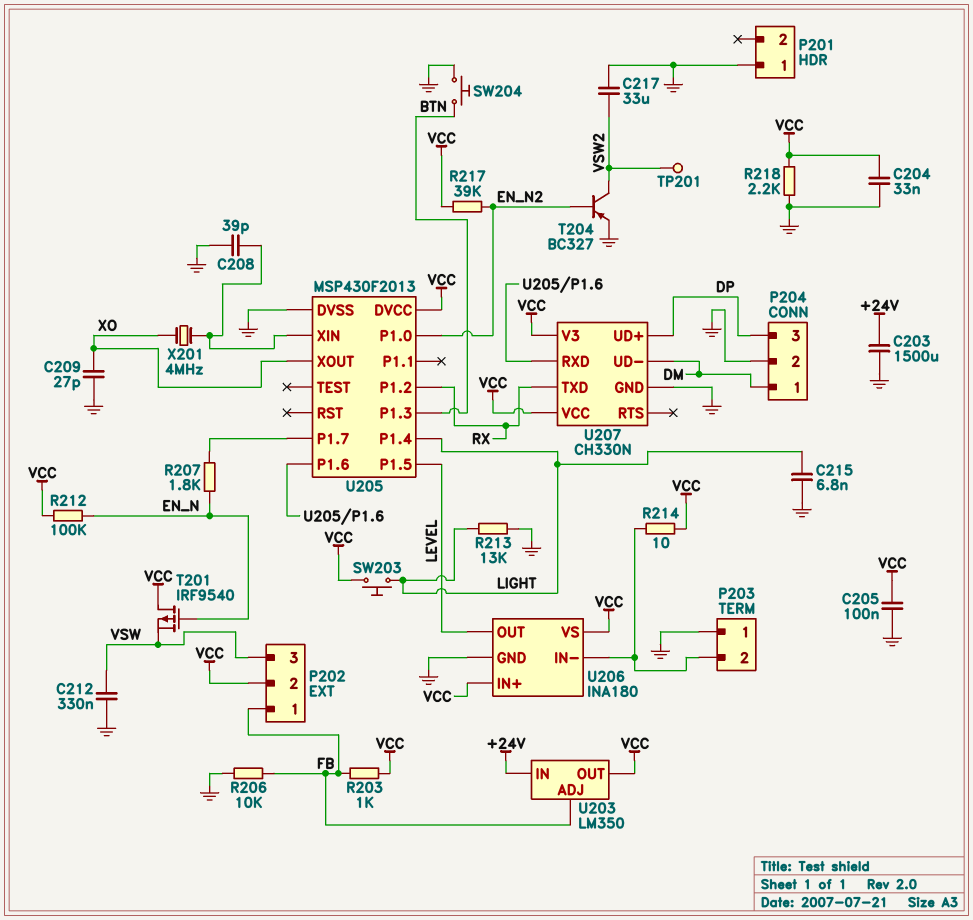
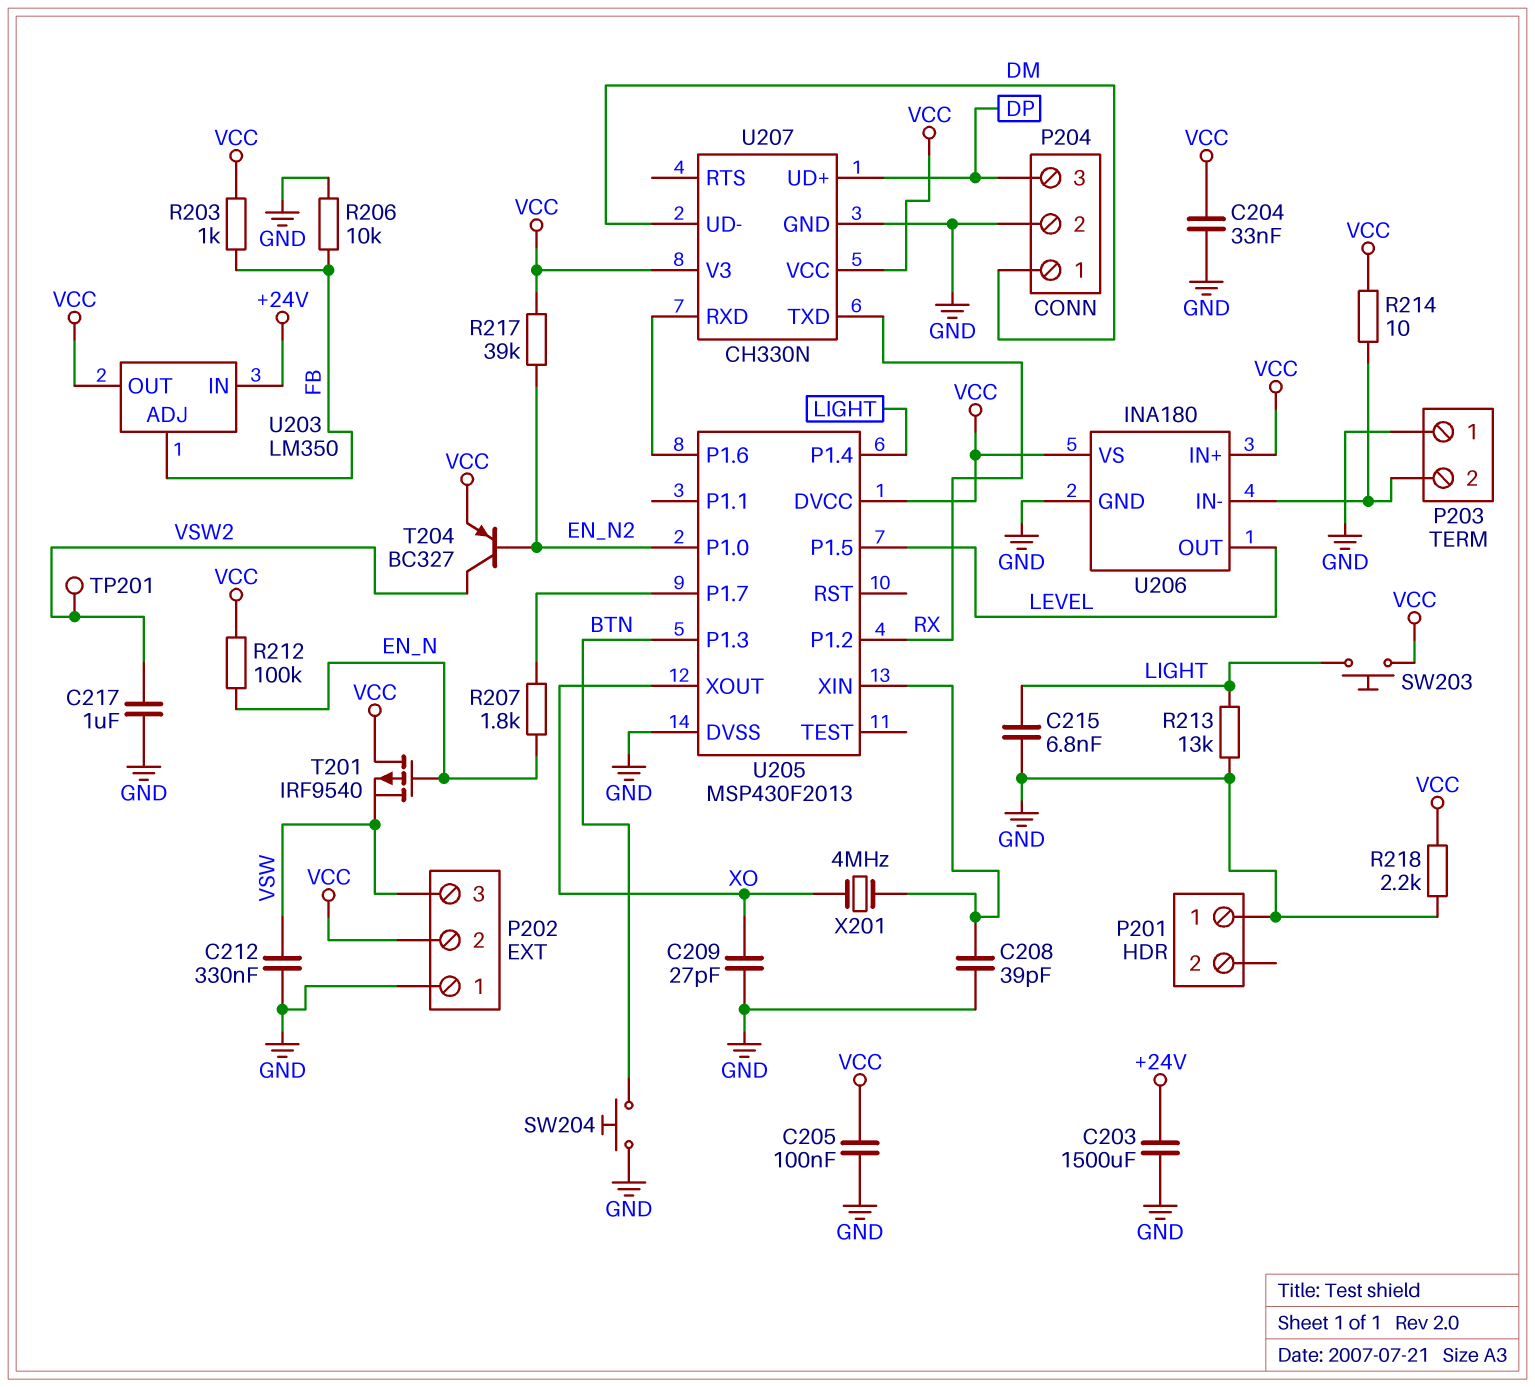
C217: 33uF (GND, VSW2) -> 1uF (GND, VSW2)
P202 pin 1: FB -> GND
T204: PNP BC327 (B EN_N2, C VSW2, E GND) -> PNP BC327 (B EN_N2, C VSW2, E VCC)

